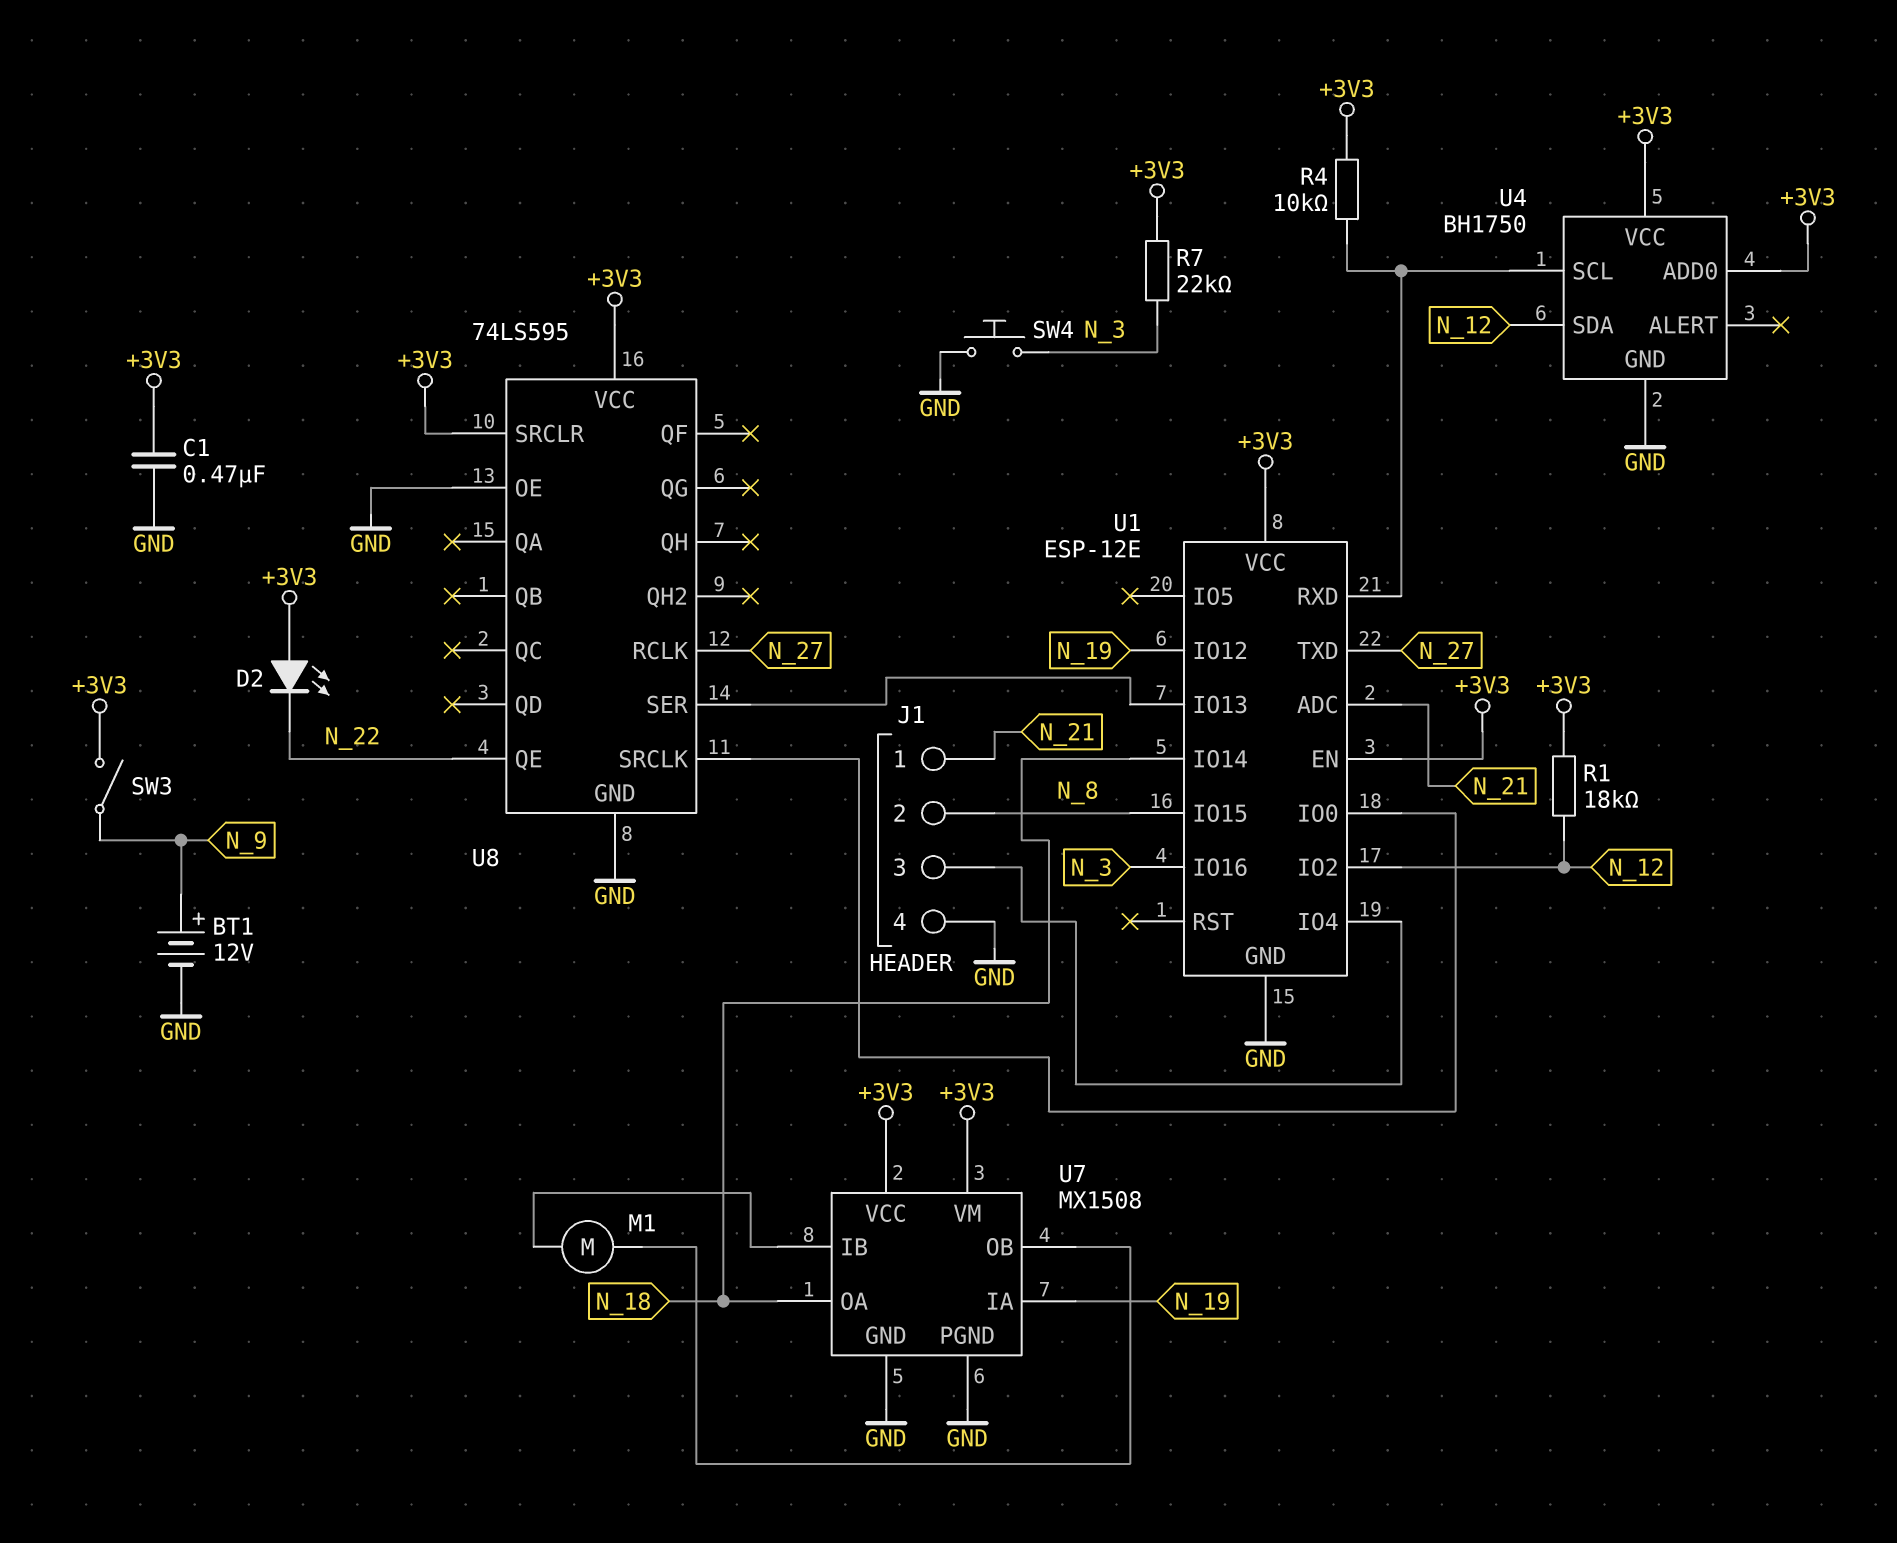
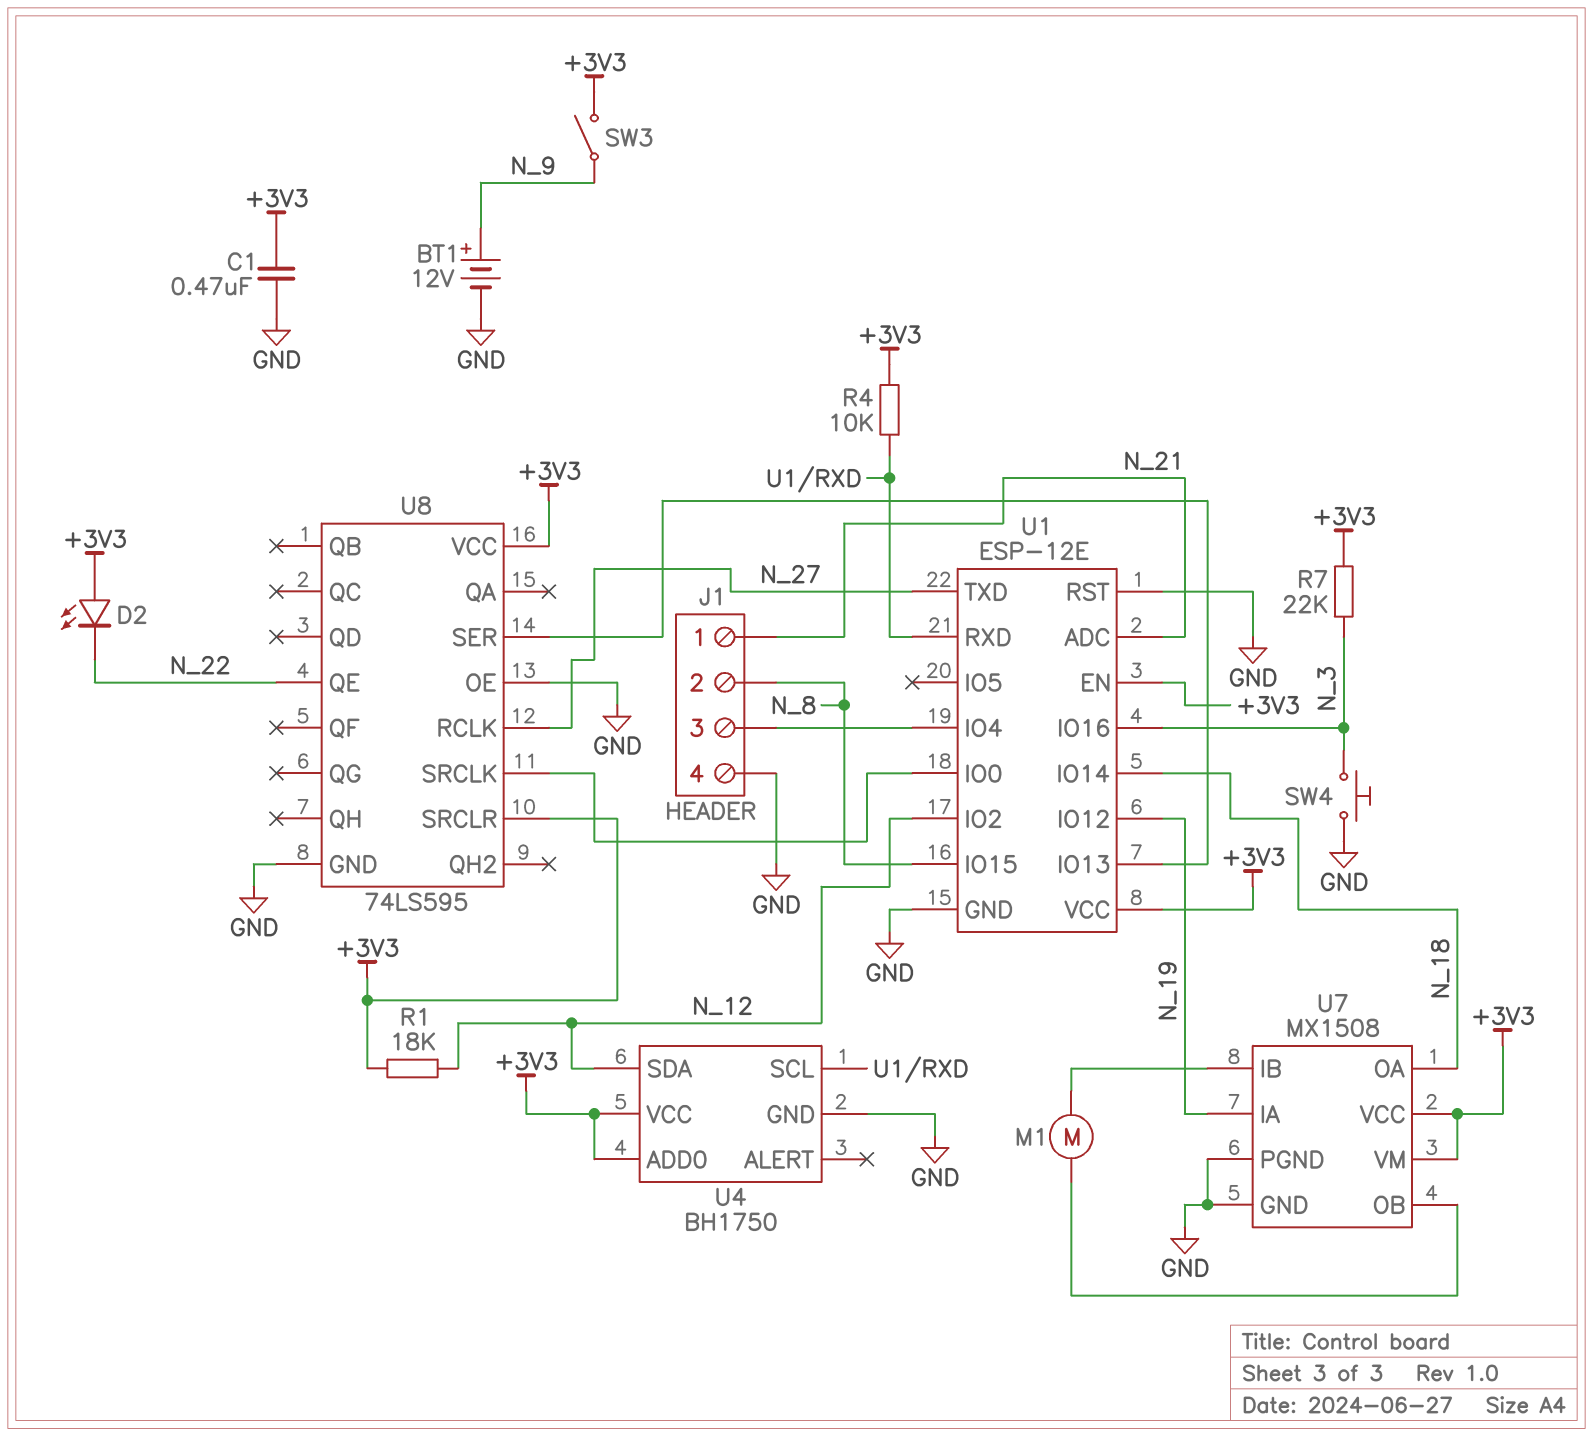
U1 pin RST: none -> GND

